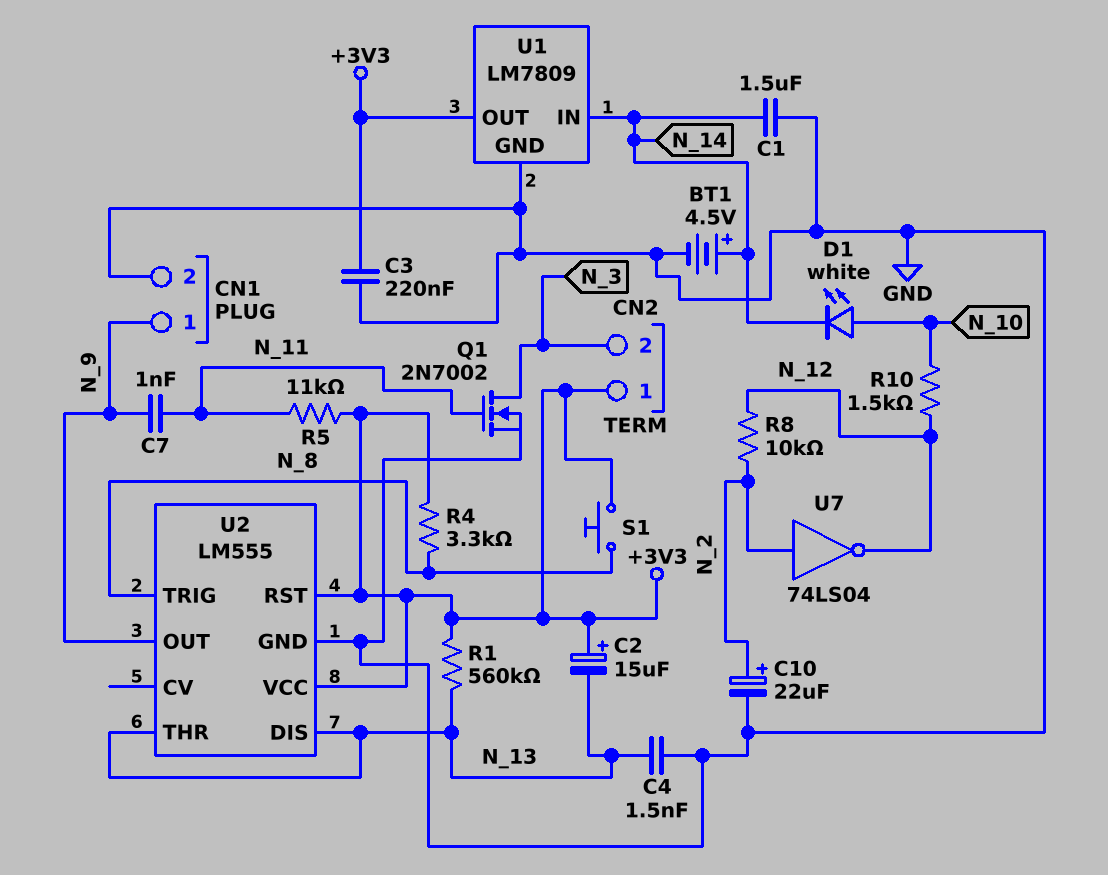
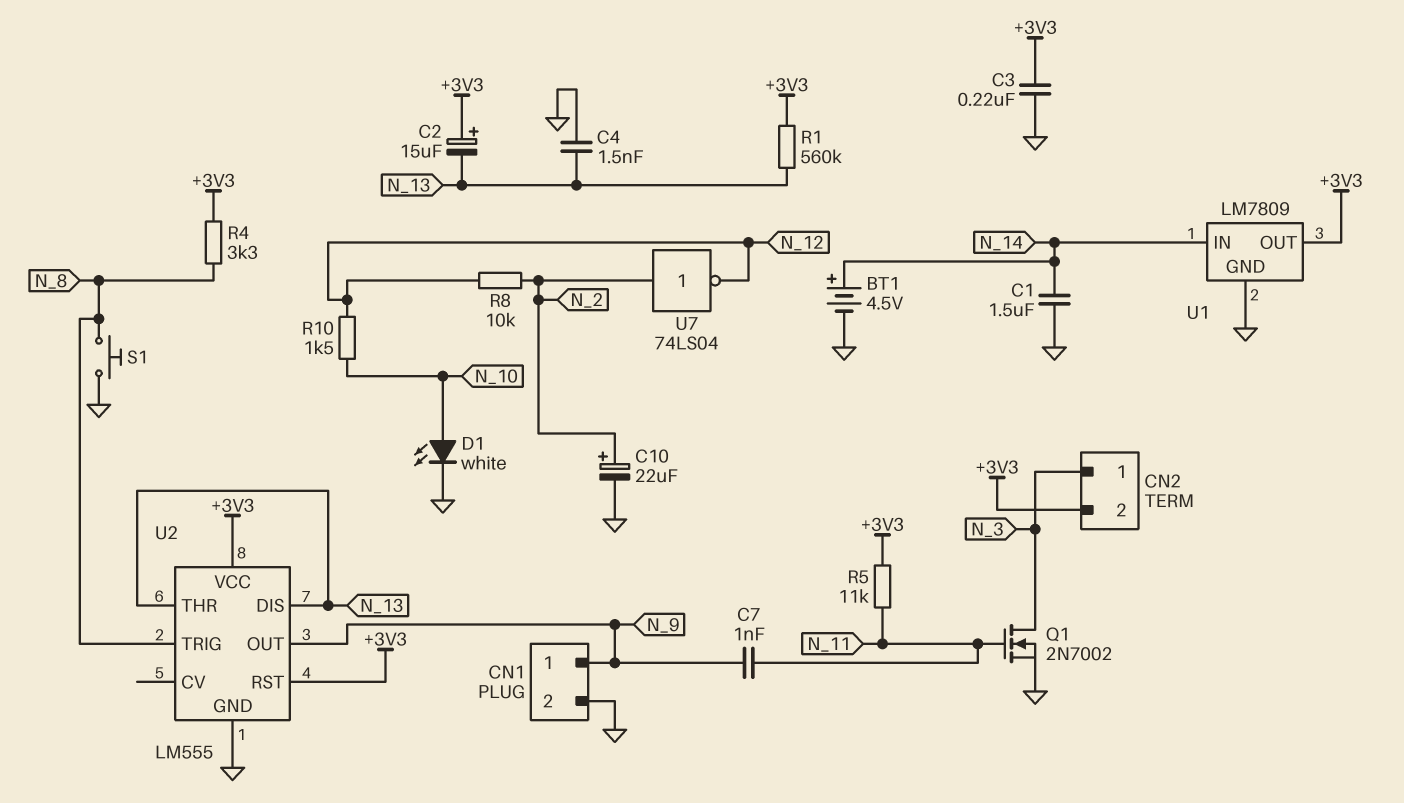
CN2 pin 1: +3V3 -> N_3
CN2 pin 2: N_3 -> +3V3
D1: LED white (A N_10, K N_14) -> LED white (A N_10, K GND)
S1: button (+3V3, N_8) -> button (GND, N_8)

